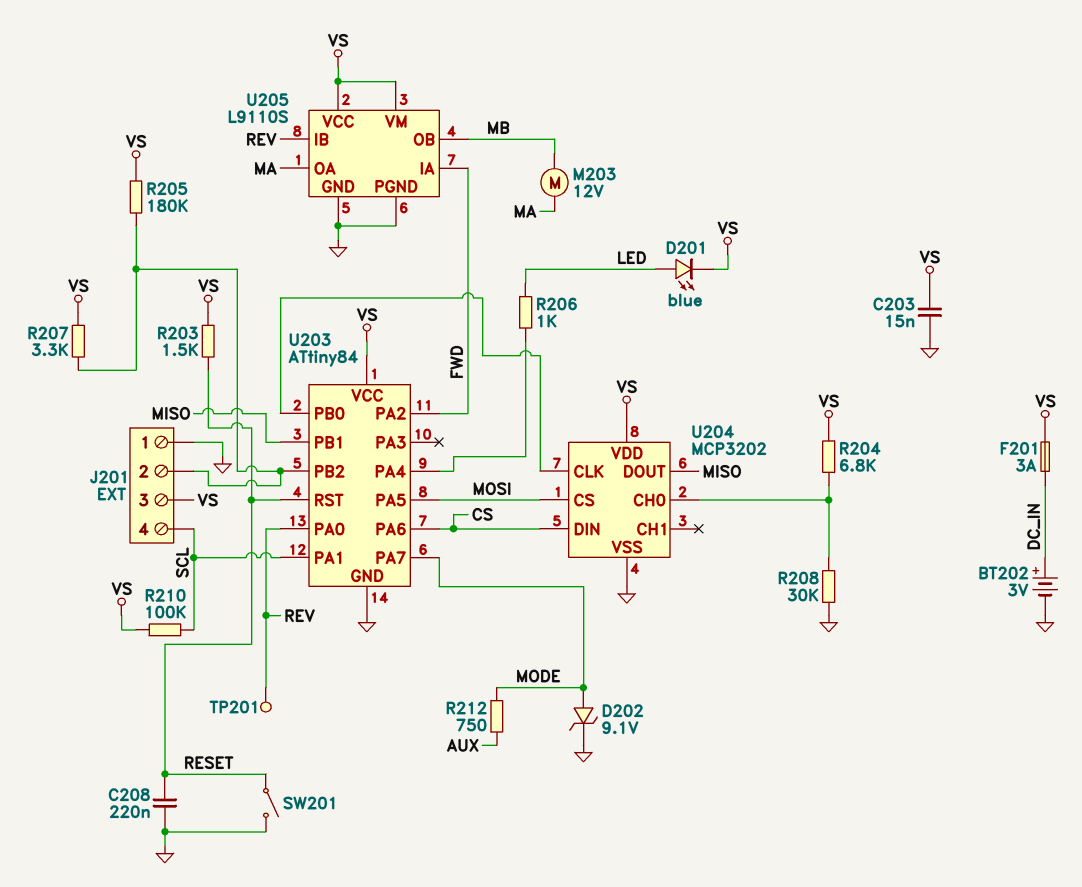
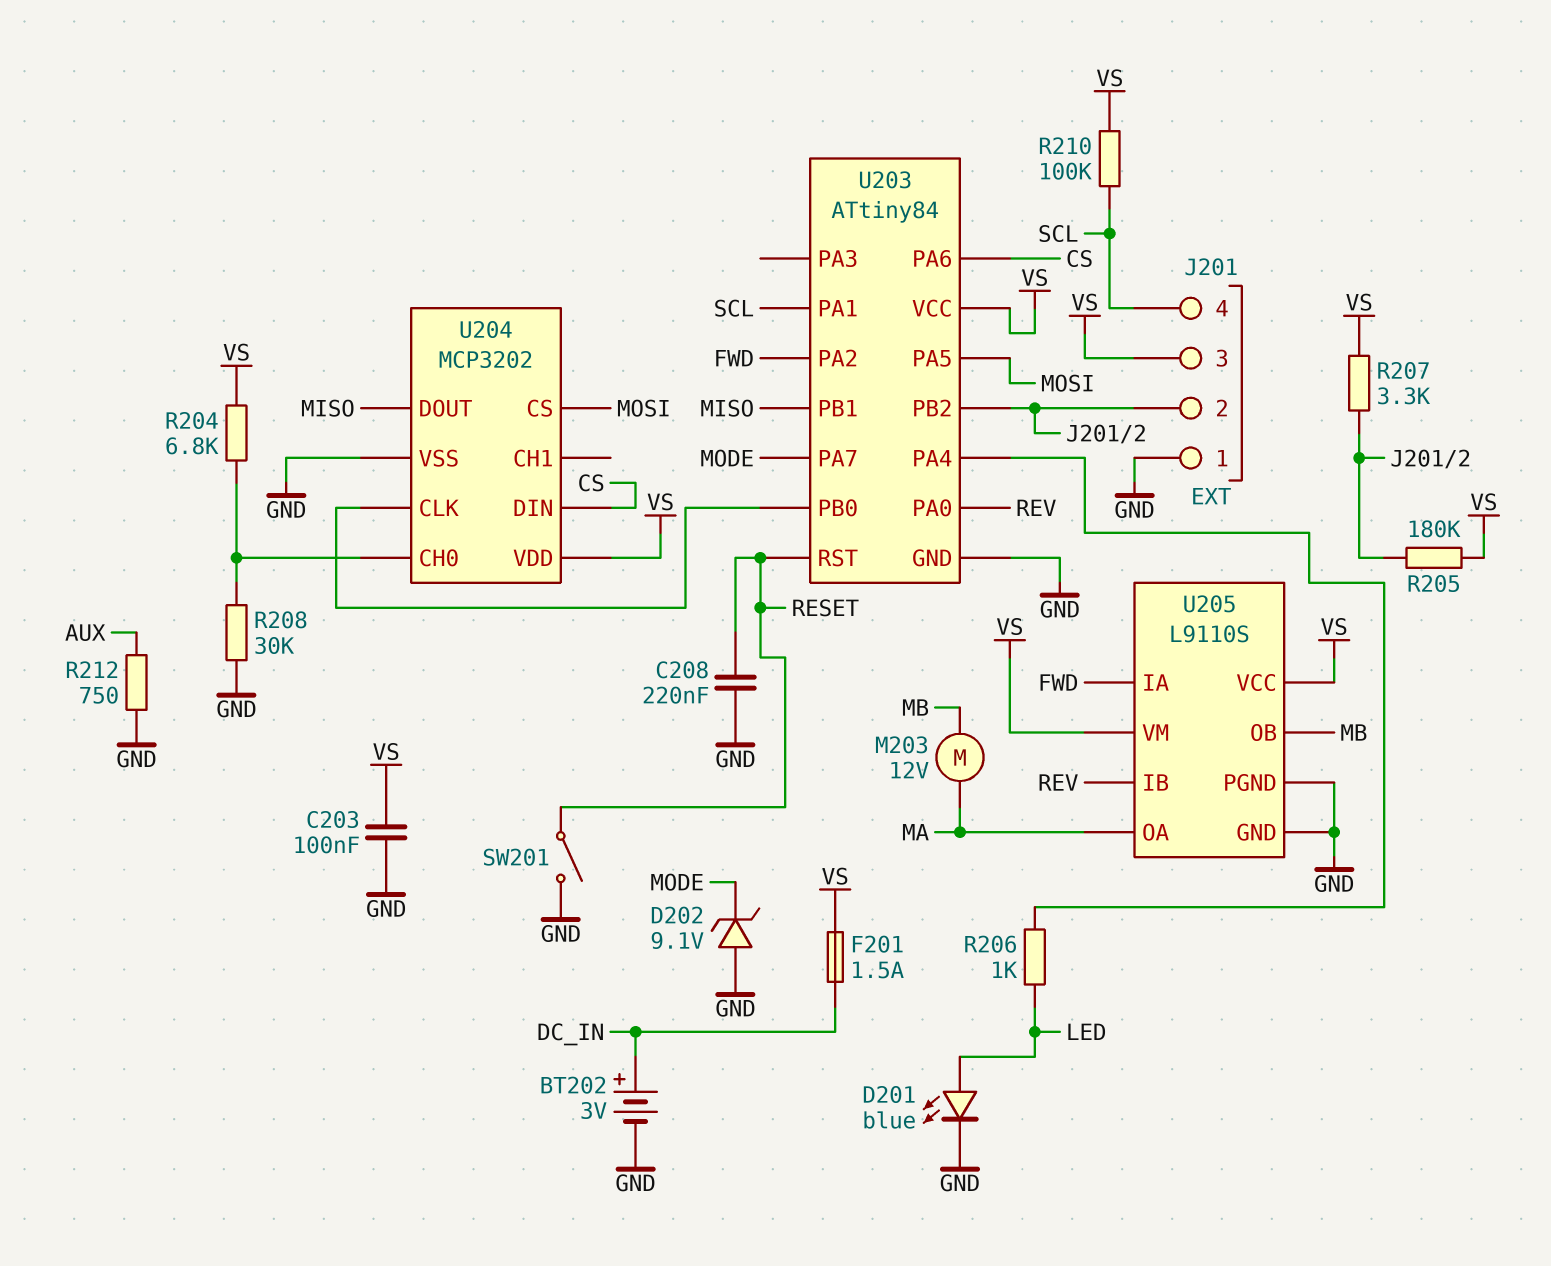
C203: 15nF (GND, VS) -> 100nF (GND, VS)
D201: LED blue (A LED, K VS) -> LED blue (A LED, K GND)
D202: zener 9.1V (A MODE, K GND) -> zener 9.1V (A GND, K MODE)
F201: 3A (DC_IN, VS) -> 1.5A (DC_IN, VS)
R203: 1.5k (RESET, VS) -> none
R212: 750 (AUX, MODE) -> 750 (AUX, GND)
TP201: test point (REV) -> none

